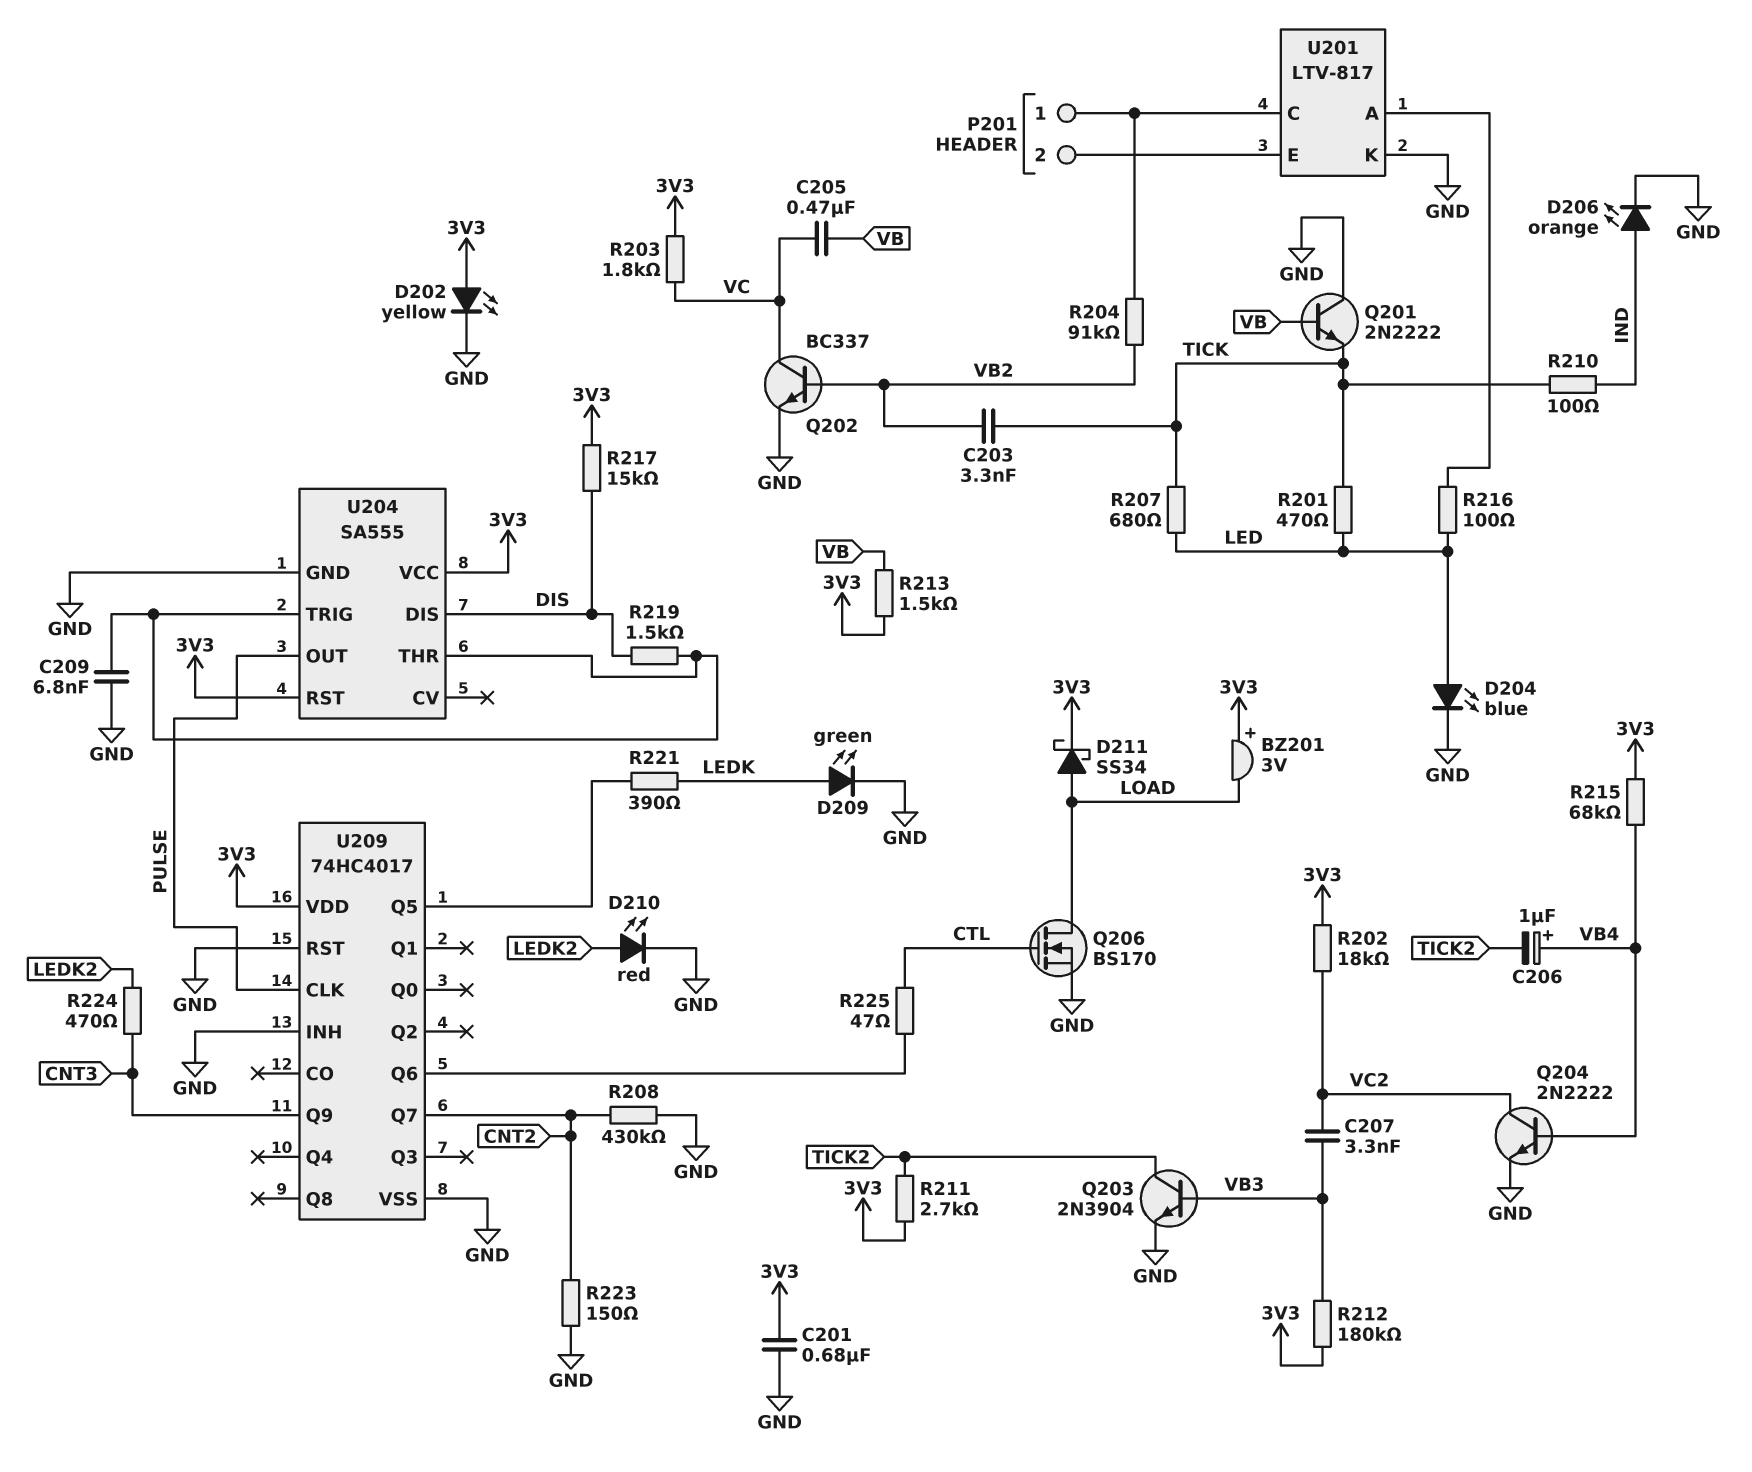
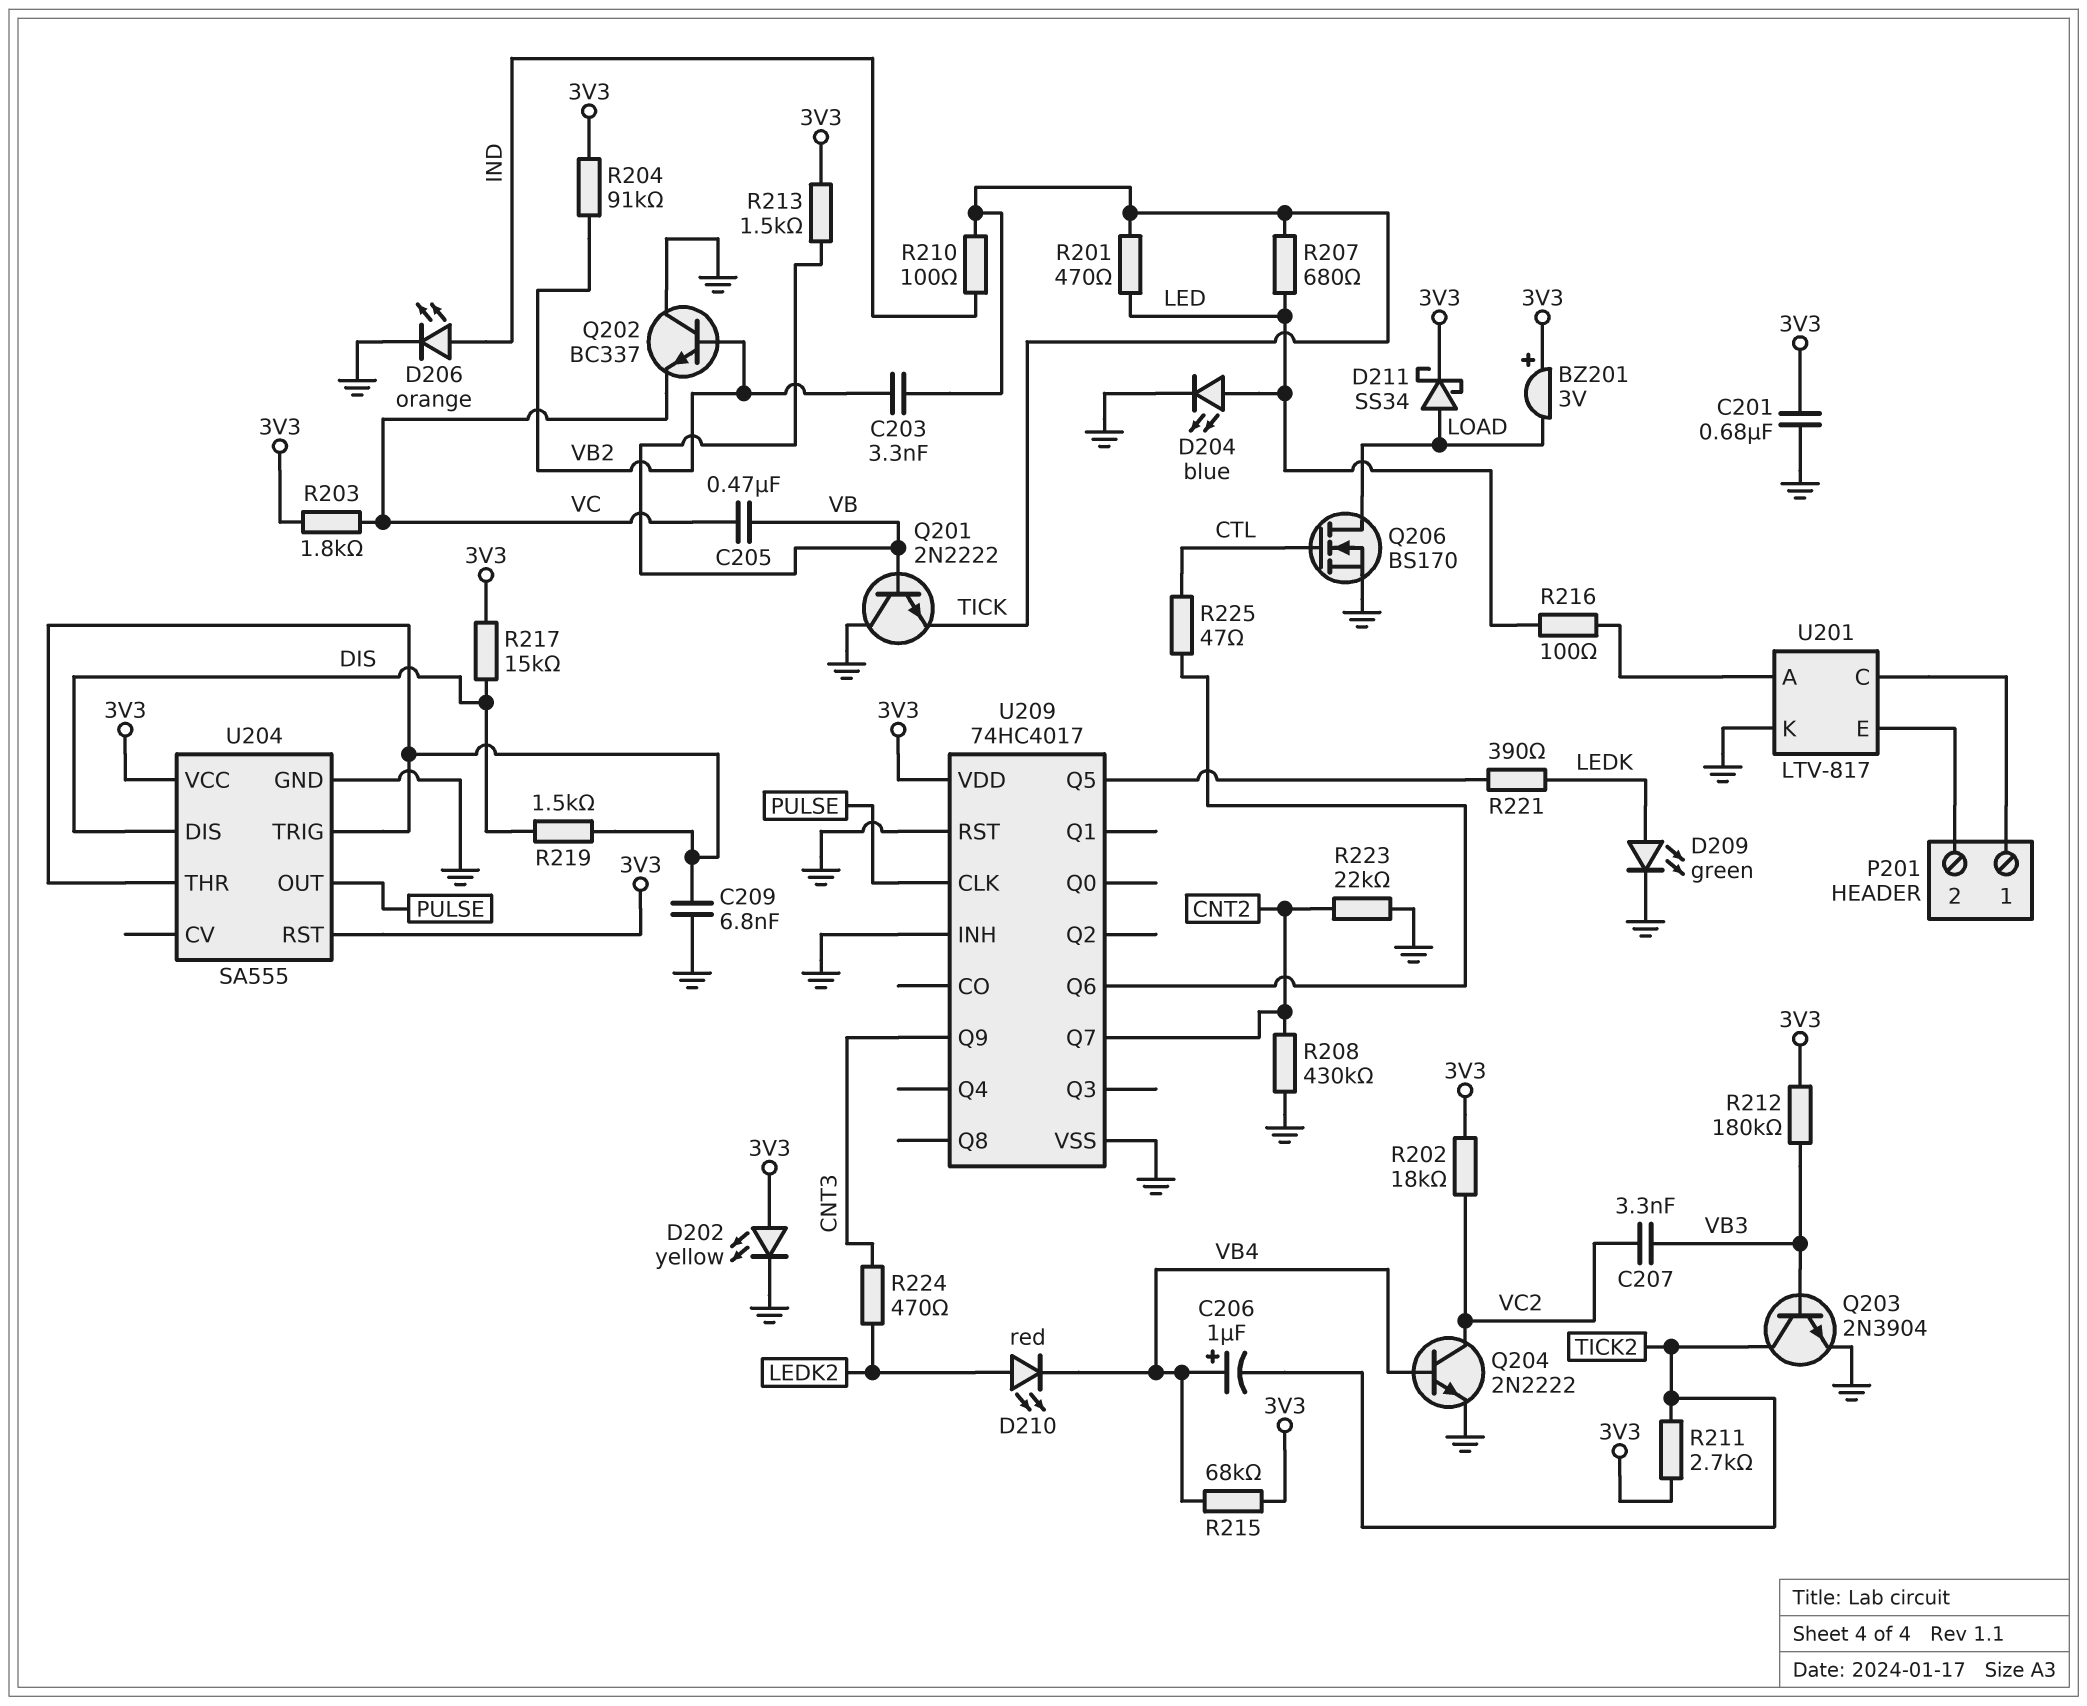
D210: LED red (A LEDK2, K GND) -> LED red (A LEDK2, K VB4)
Q202: NPN BC337 (B VB2, C VC, E GND) -> NPN BC337 (B VB2, C GND, E VC)
R204: 91k (P201/1, VB2) -> 91k (3V3, VB2)
R223: 150 (CNT2, GND) -> 22k (CNT2, GND)

